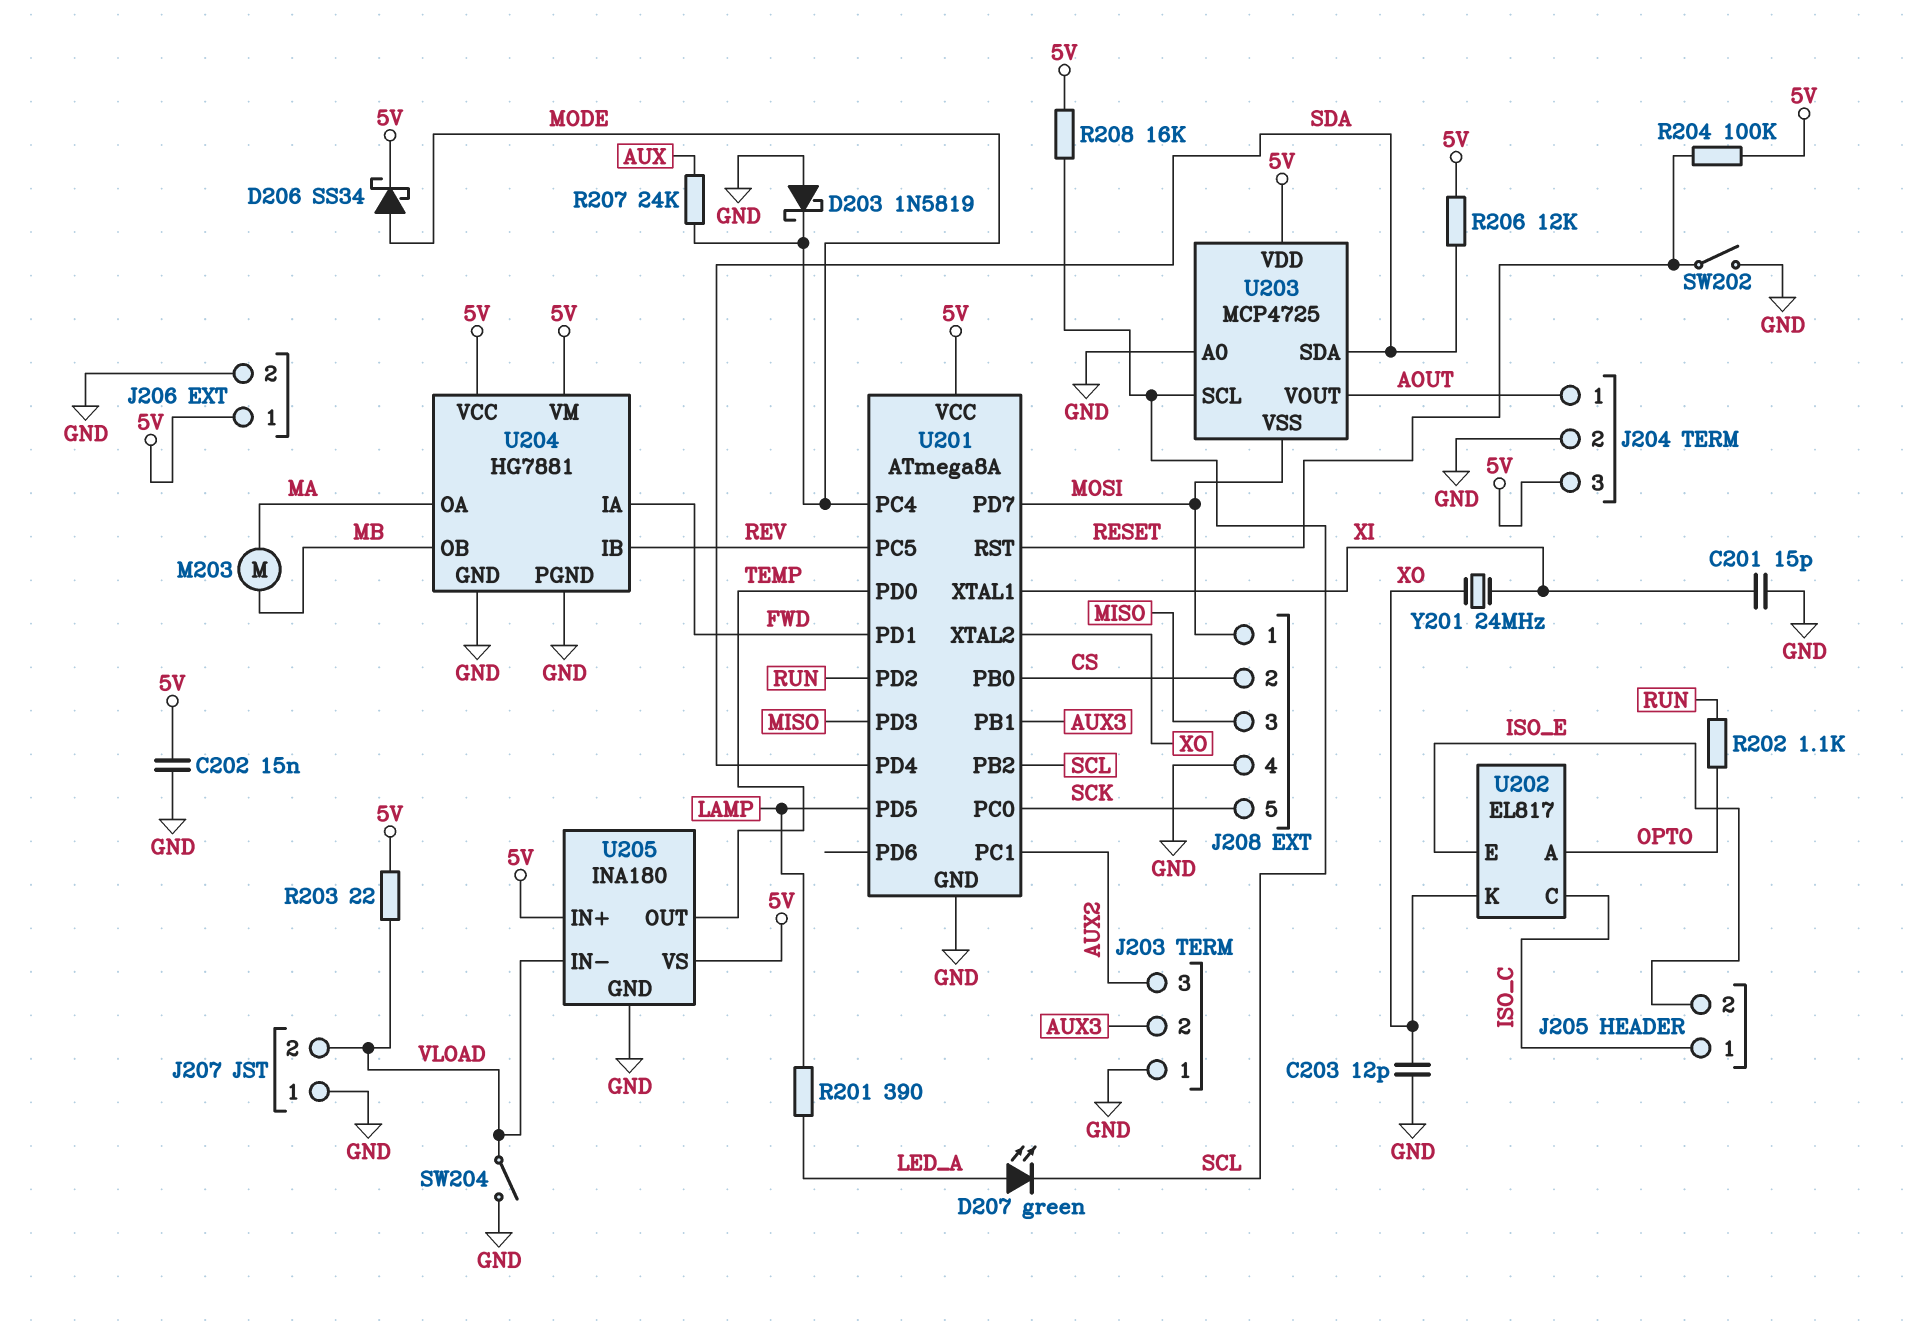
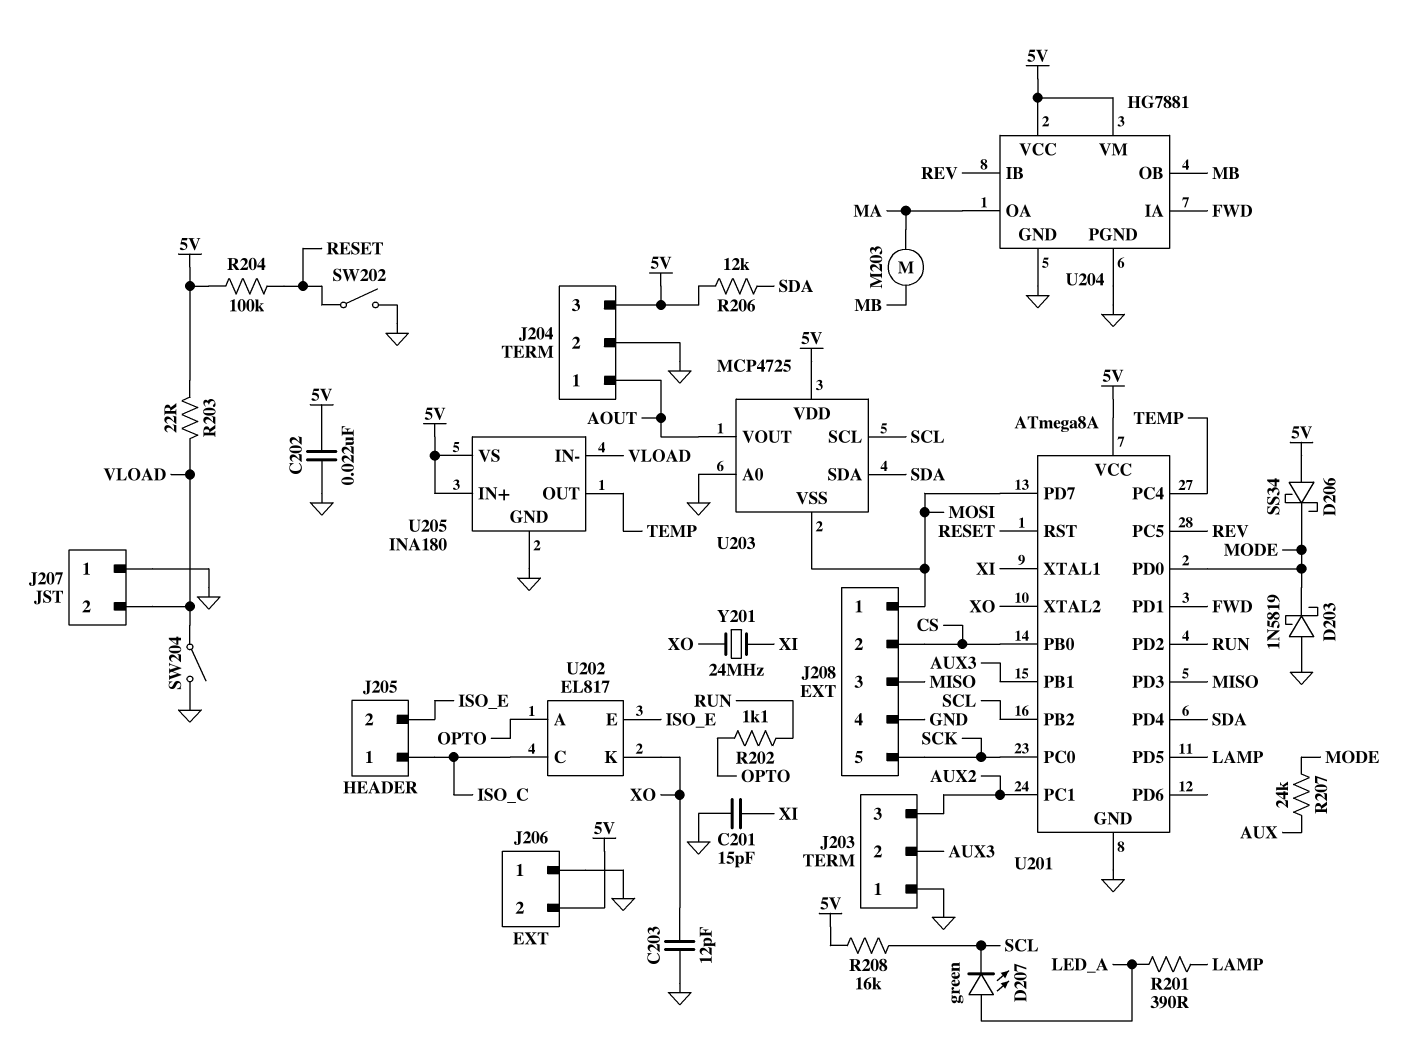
C202: 15nF (5V, GND) -> 22nF (5V, GND)
D206: schottky SS34 (A MODE, K 5V) -> schottky SS34 (A 5V, K MODE)
J206 pin 1: 5V -> GND
J206 pin 2: GND -> 5V
U201 pin PC4: MODE -> TEMP
U201 pin PD0: TEMP -> MODE

